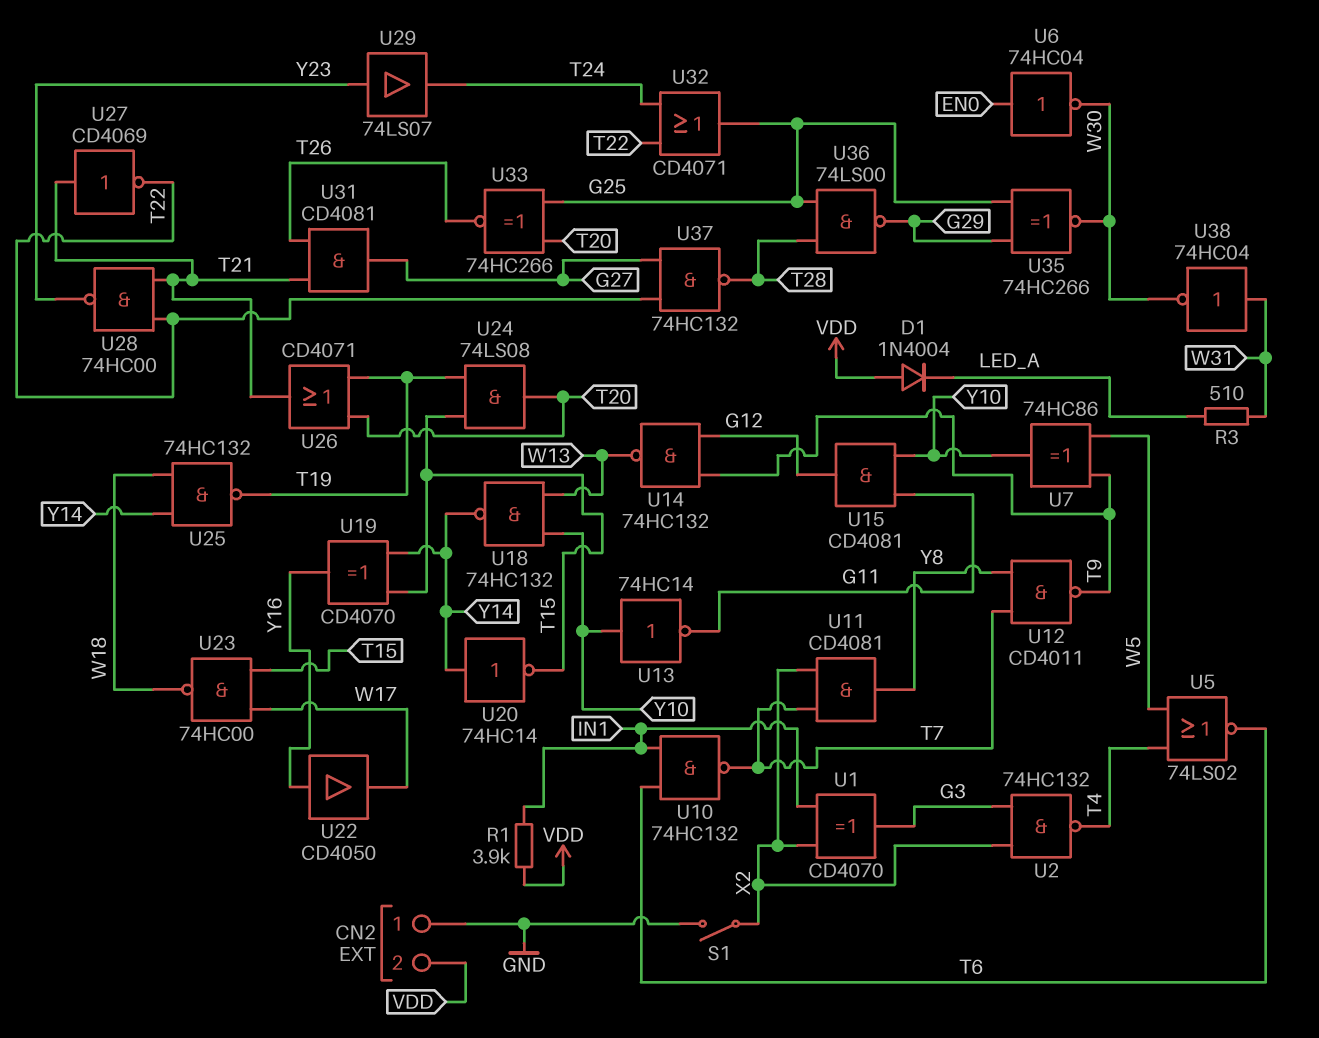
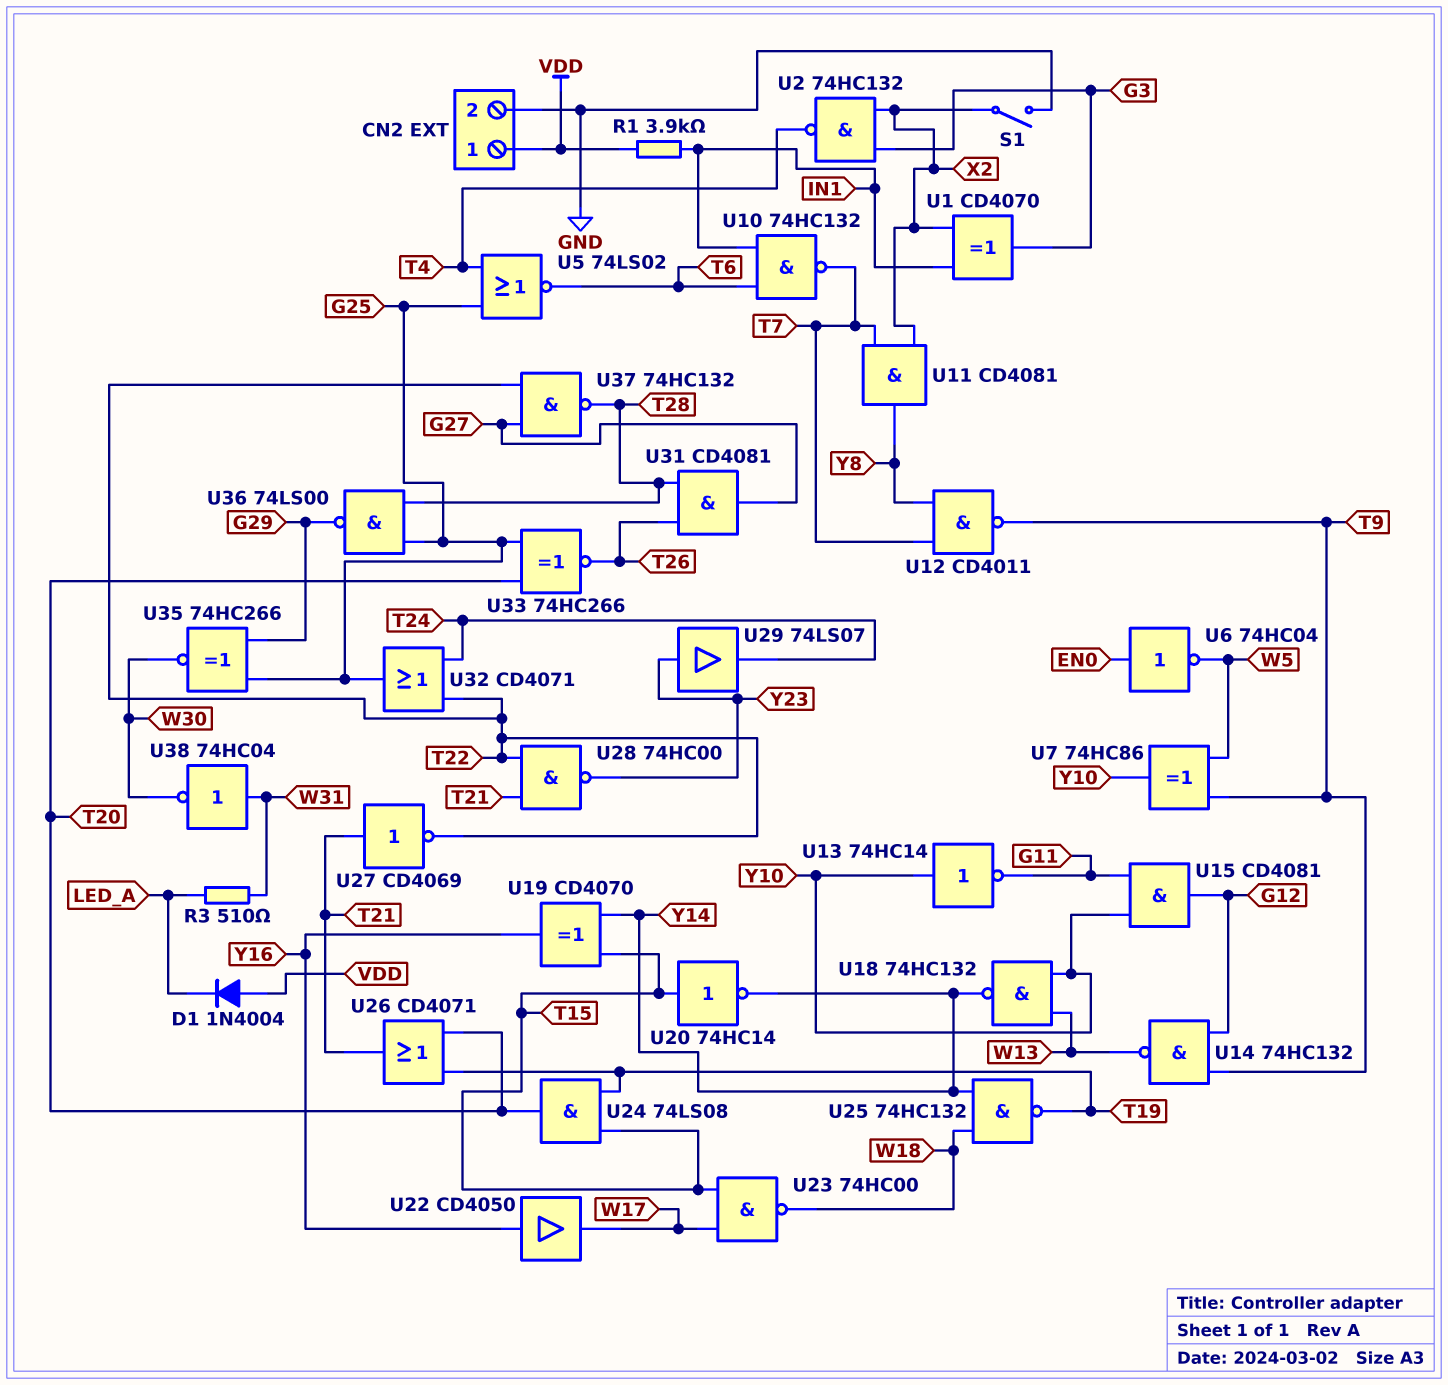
CN2 pin 1: GND -> VDD
CN2 pin 2: VDD -> GND
U5: NOR 74LS02 (in T4, in W5, out T6) -> NOR 74LS02 (in G25, in T4, out T6)
U6: NOT 74HC04 (in EN0, out W30) -> NOT 74HC04 (in EN0, out W5)
U20: NOT 74HC14 (in Y14, out T15) -> NOT 74HC14 (in T15, out Y14)
U31: AND CD4081 (in T21, in T26, out G27) -> AND CD4081 (in T26, in T28, out G27)

